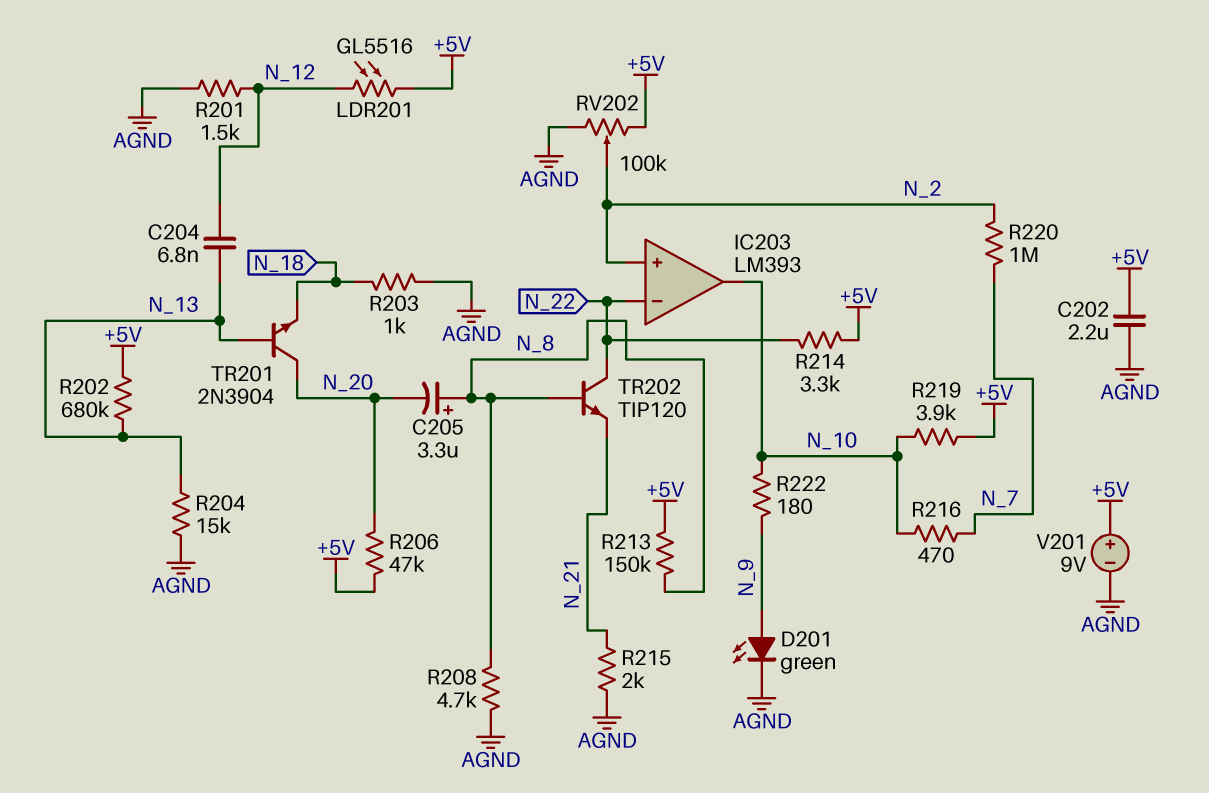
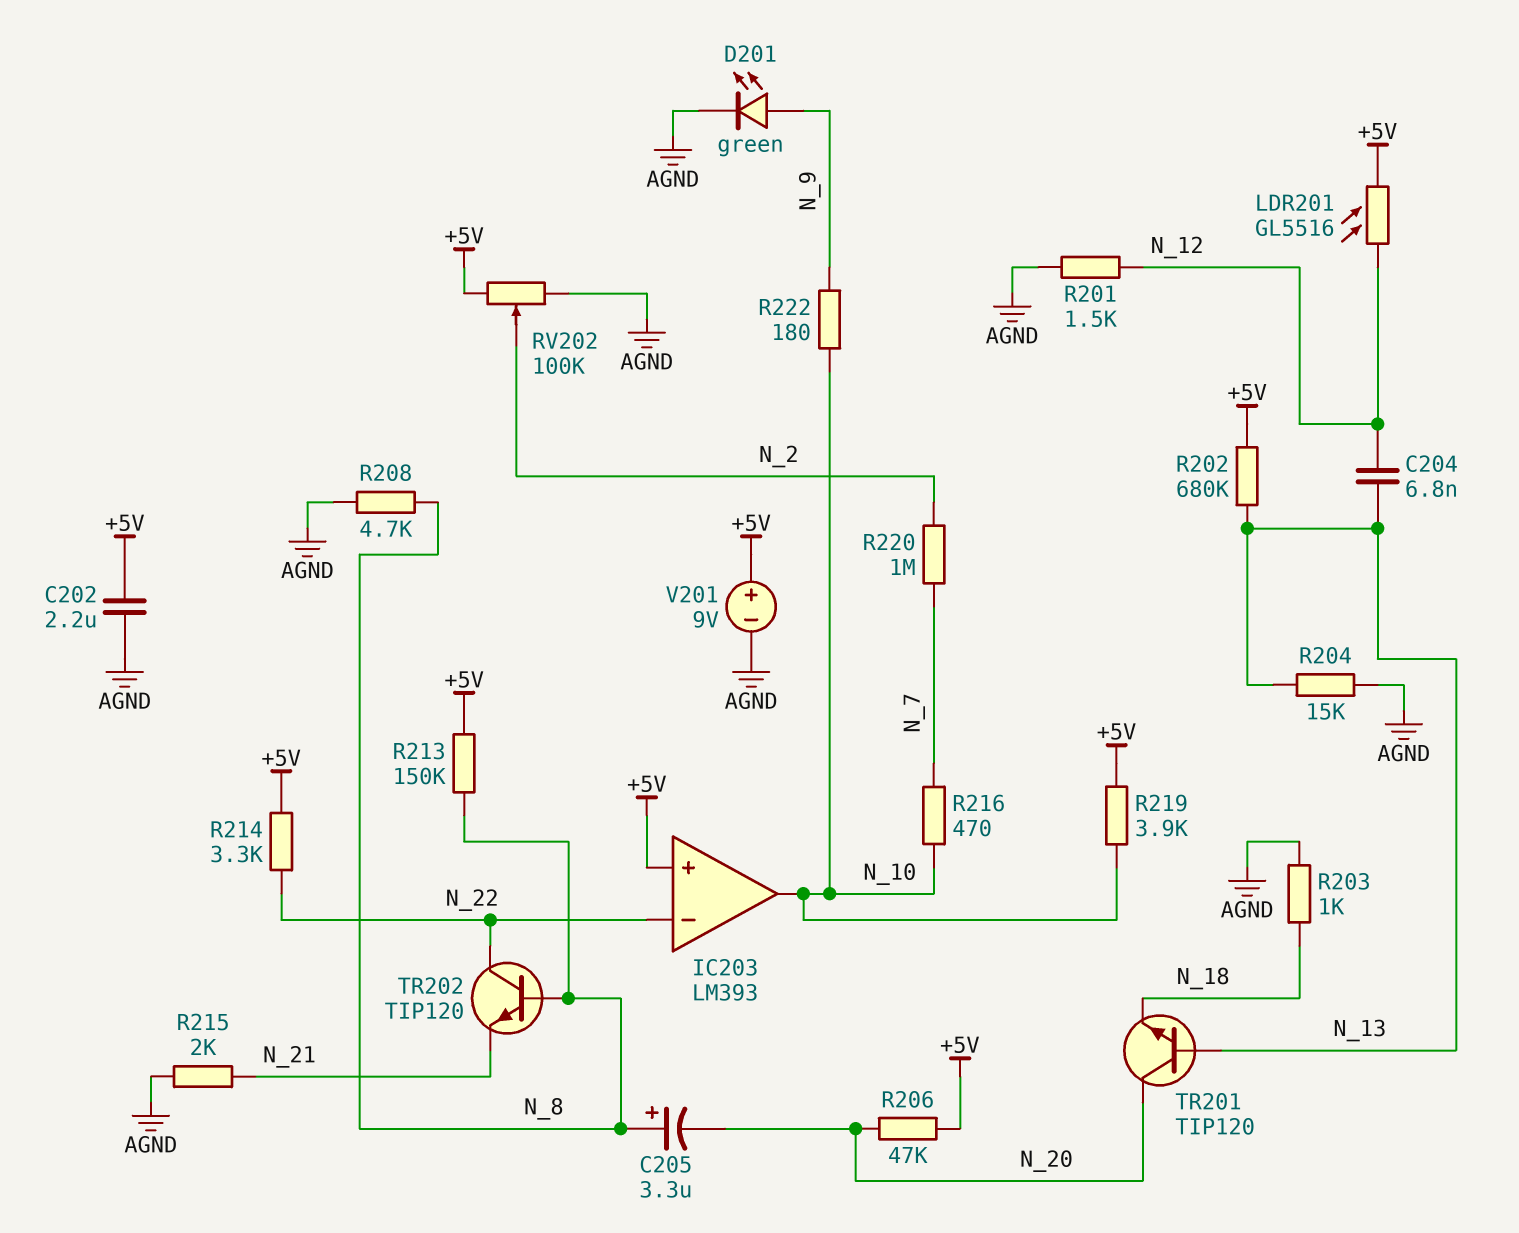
IC203 pin in+: N_2 -> +5V
TR201: NPN 2N3904 (B N_13, C N_20, E N_18) -> NPN TIP120 (B N_13, C N_20, E N_18)

